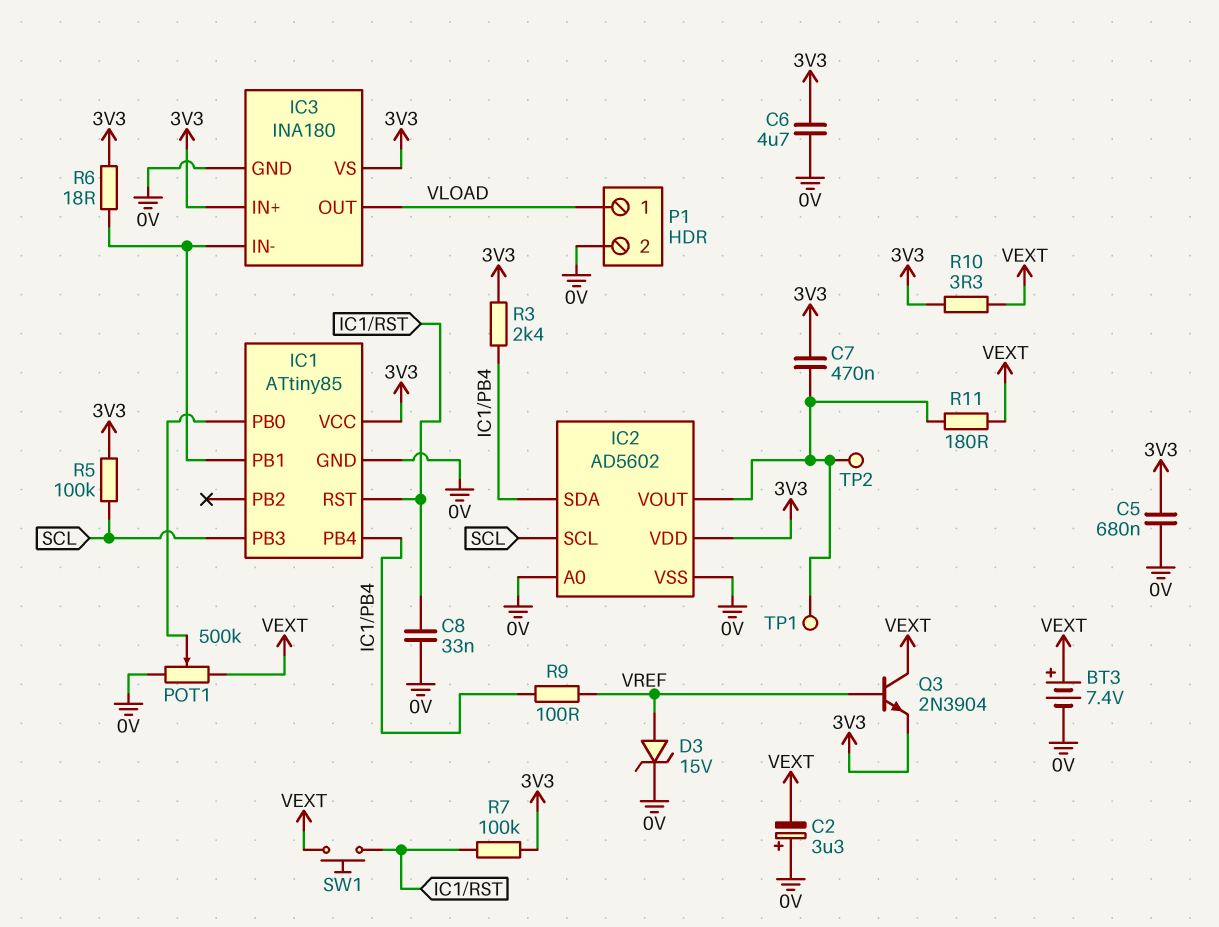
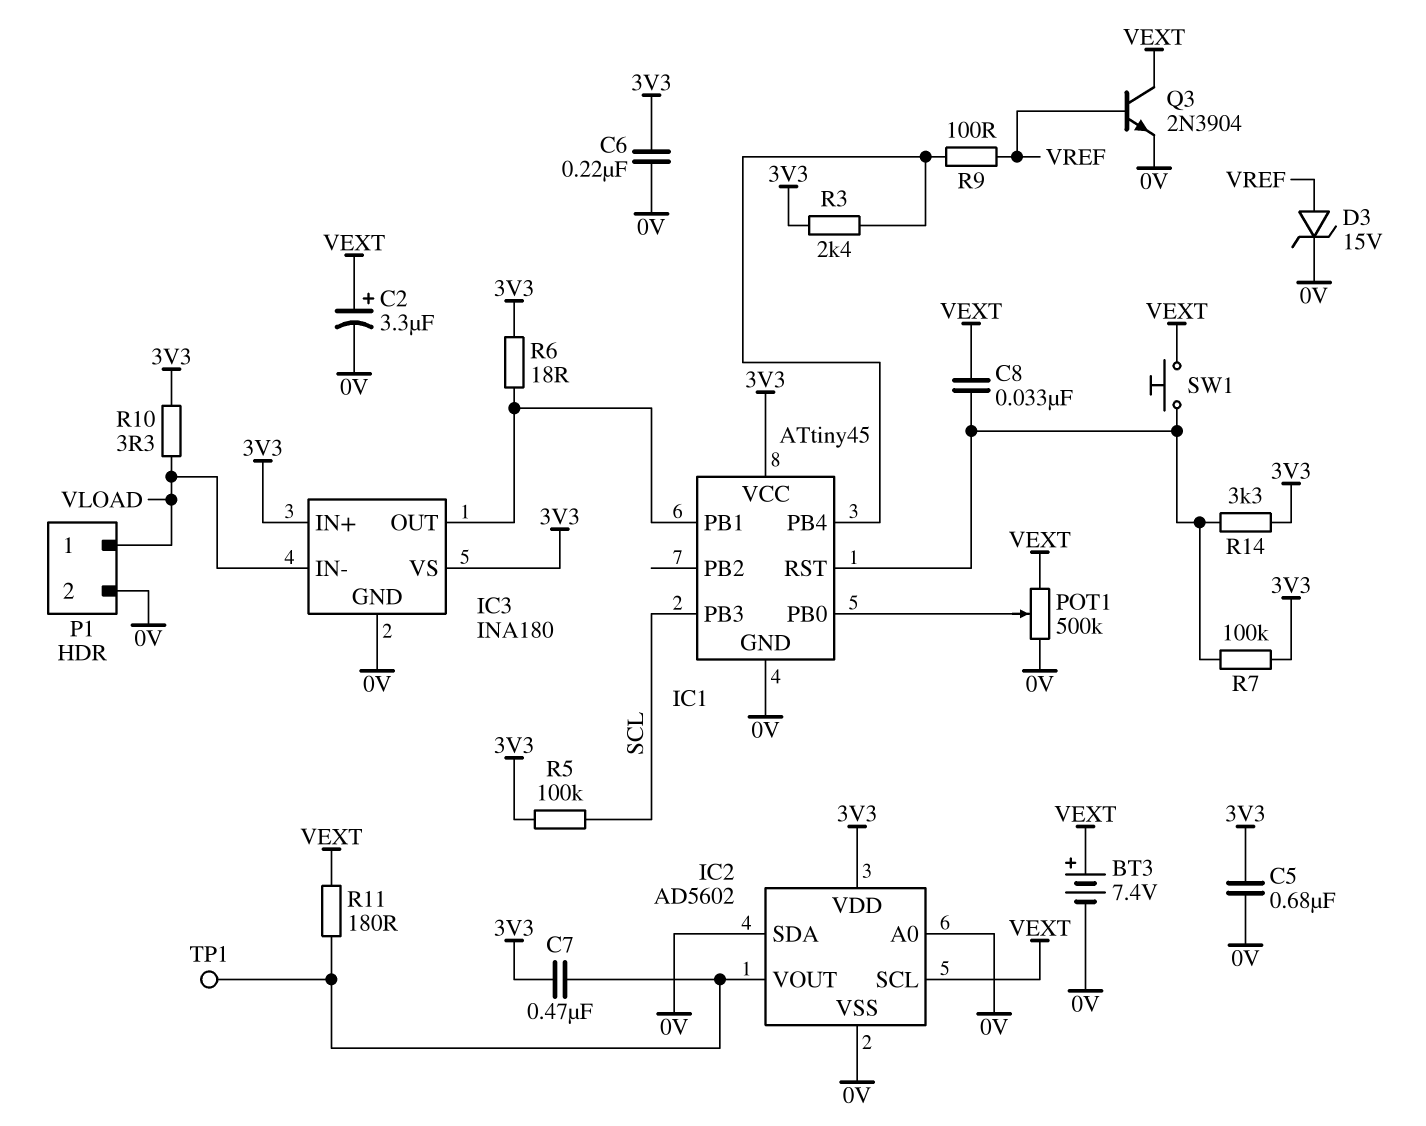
C2: 3.3uF (plus 0V, minus VEXT) -> 3.3uF (plus VEXT, minus 0V)
C6: 4.7uF (0V, 3V3) -> 220nF (0V, 3V3)
C8: 33nF (0V, IC1/RST) -> 33nF (IC1/RST, VEXT)
IC1: ATtiny85 -> ATtiny45
IC2 pin SCL: SCL -> VEXT
IC2 pin SDA: IC1/PB4 -> 0V
IC3 pin IN-: IC1/PB1 -> VLOAD
IC3 pin OUT: VLOAD -> IC1/PB1
Q3: NPN 2N3904 (B VREF, C VEXT, E 3V3) -> NPN 2N3904 (B VREF, C VEXT, E 0V)
R10: 3.3 (3V3, VEXT) -> 3.3 (3V3, VLOAD)
R14: none -> 3.3k (3V3, IC1/RST)
TP2: test point (IC2/VOUT) -> none

